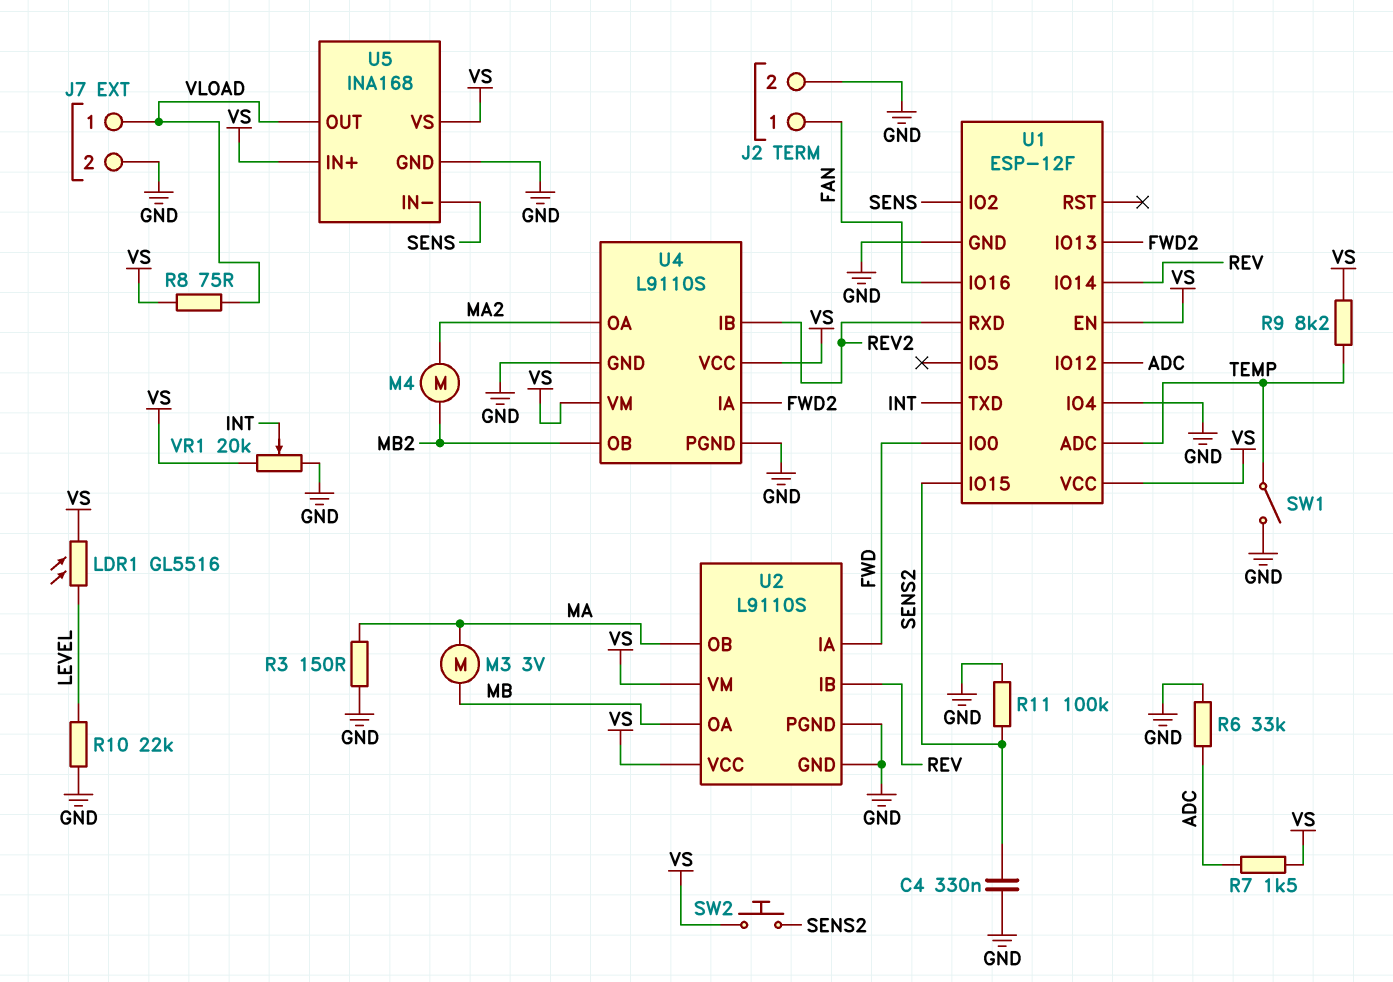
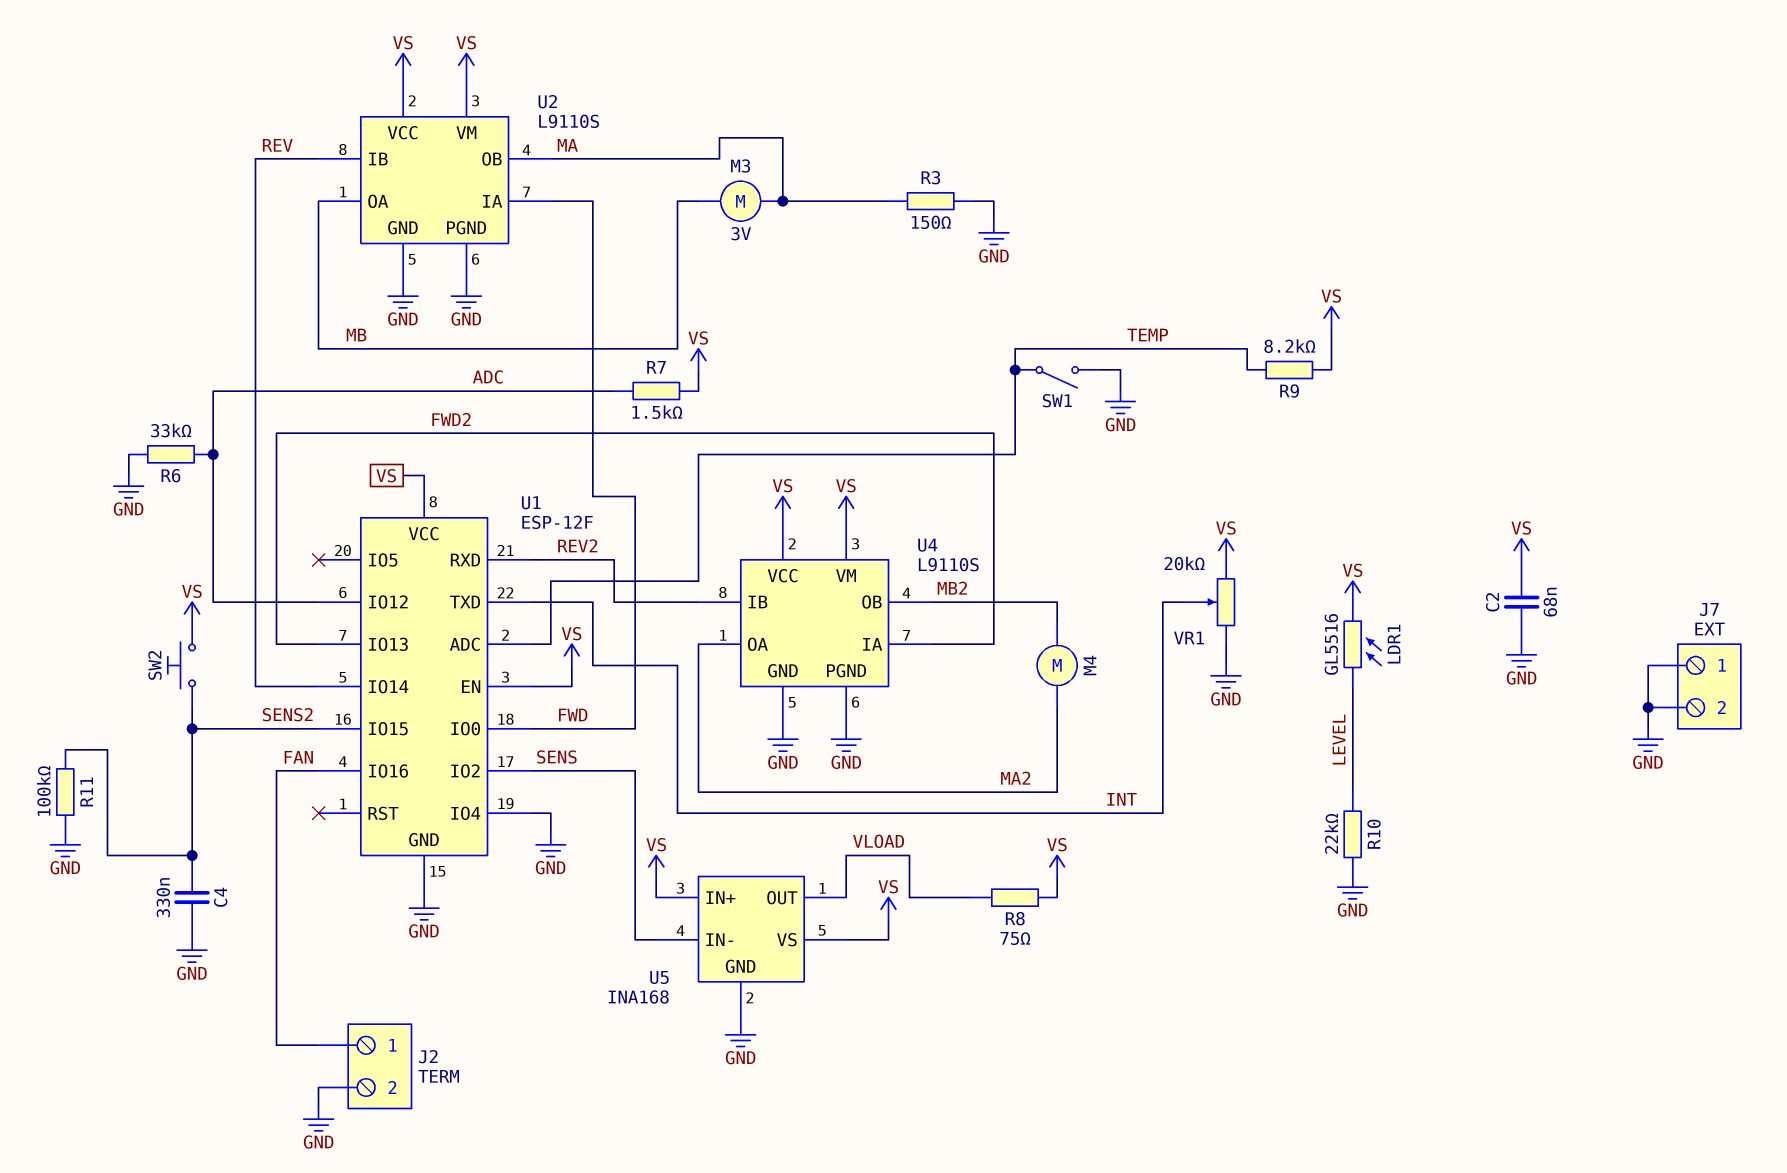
C2: none -> 68nF (GND, VS)
J7 pin 1: VLOAD -> GND

